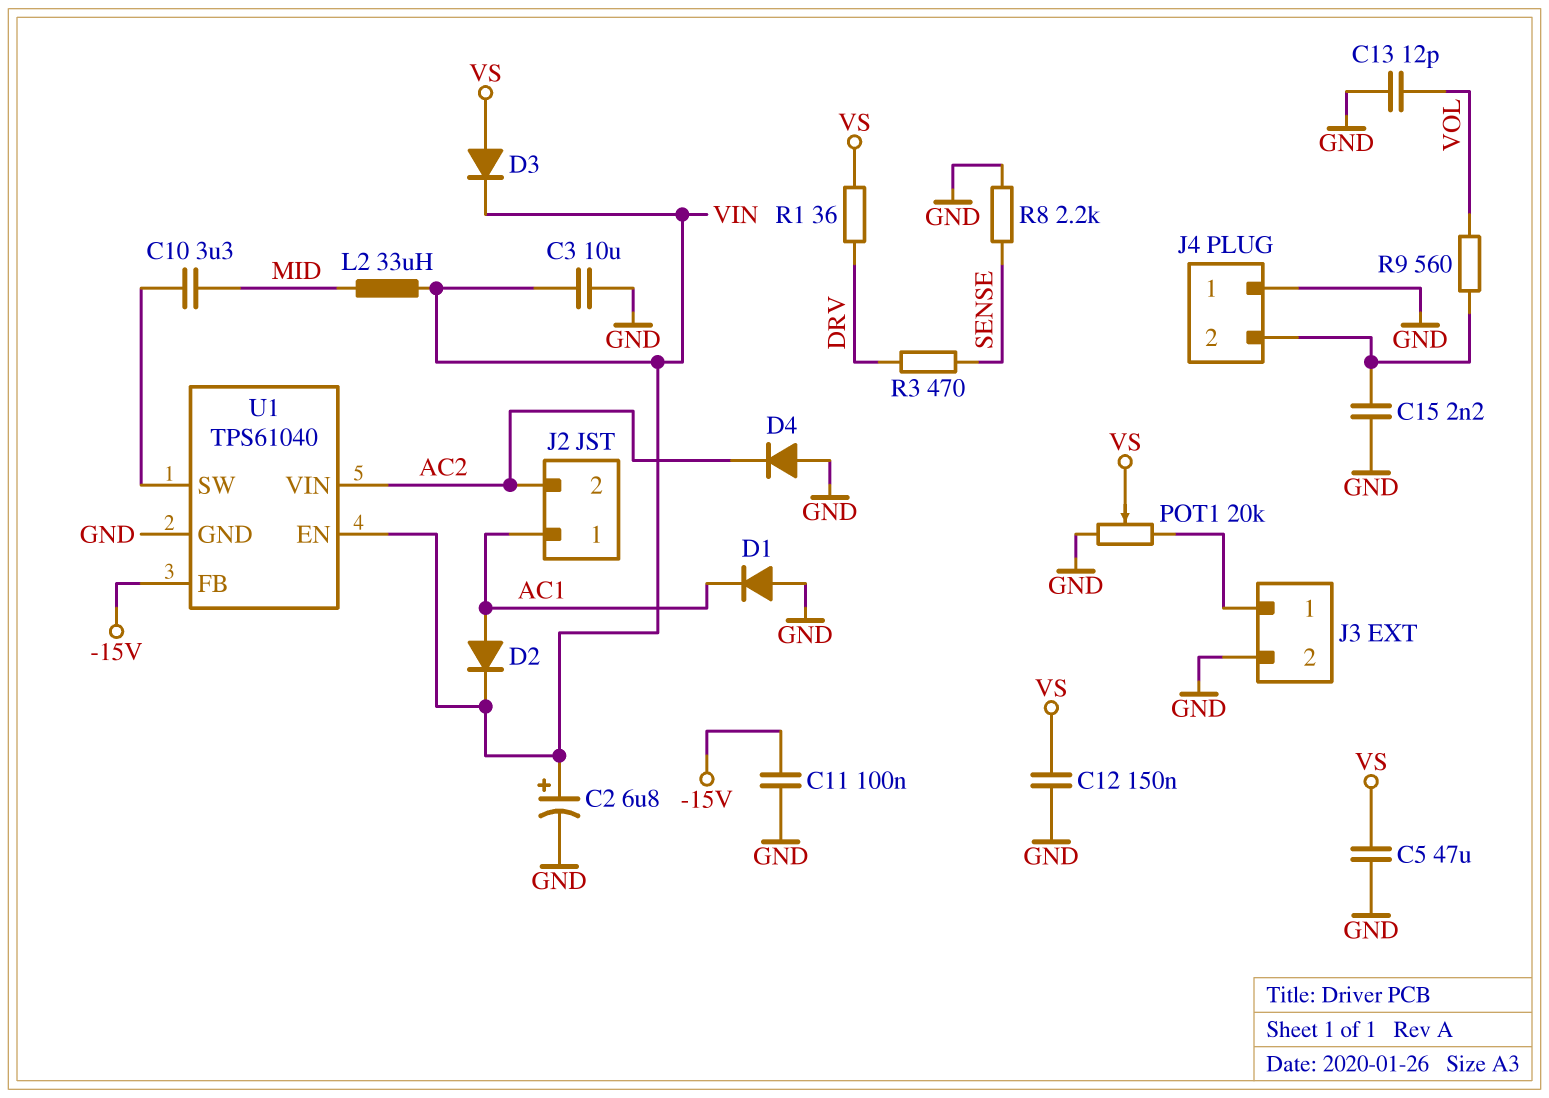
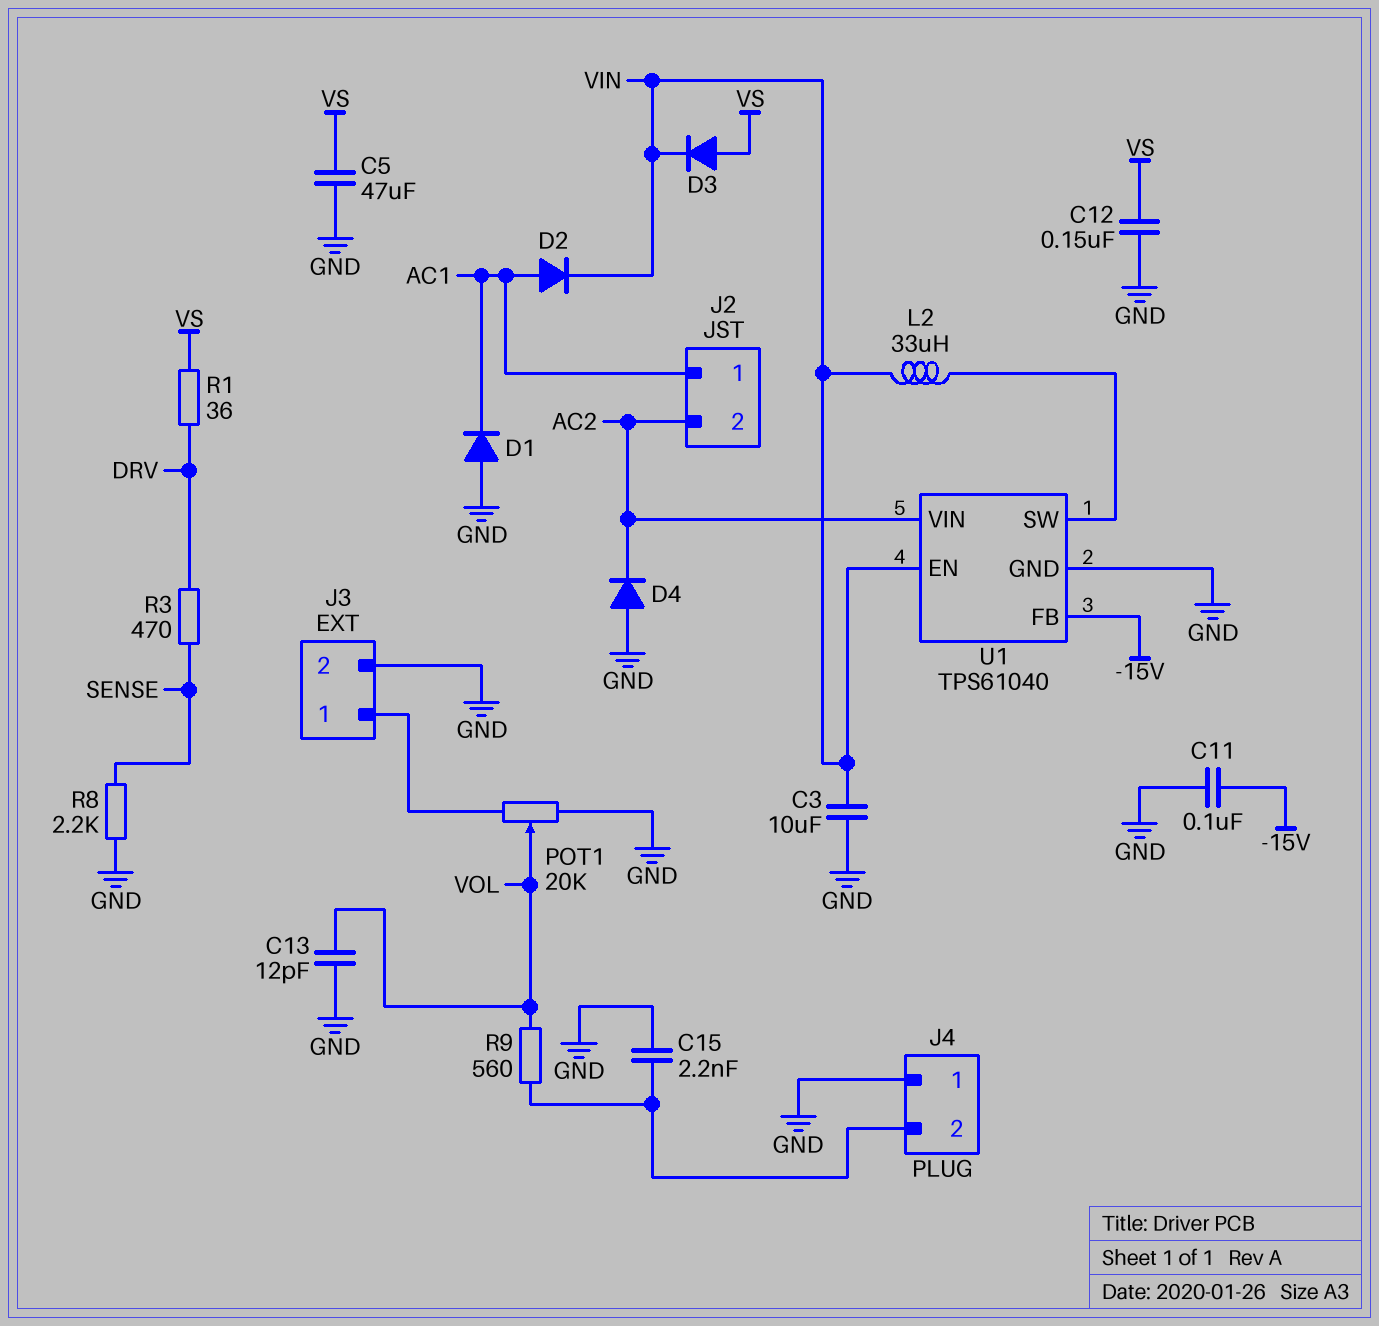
C2: 6.8uF (plus VIN, minus GND) -> none
C10: 3.3uF (MID, U1/SW) -> none
L2: 33uH (MID, VIN) -> 33uH (U1/SW, VIN)
POT1: 20k (GND, J3/1, wiper VS) -> 20k (GND, J3/1, wiper VOL)

